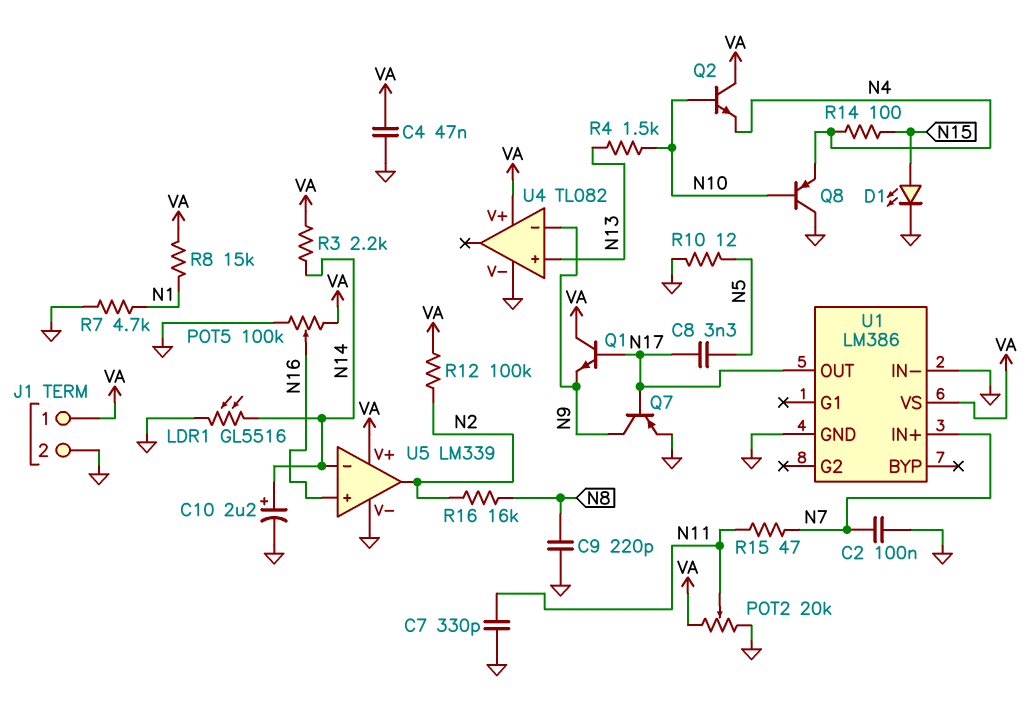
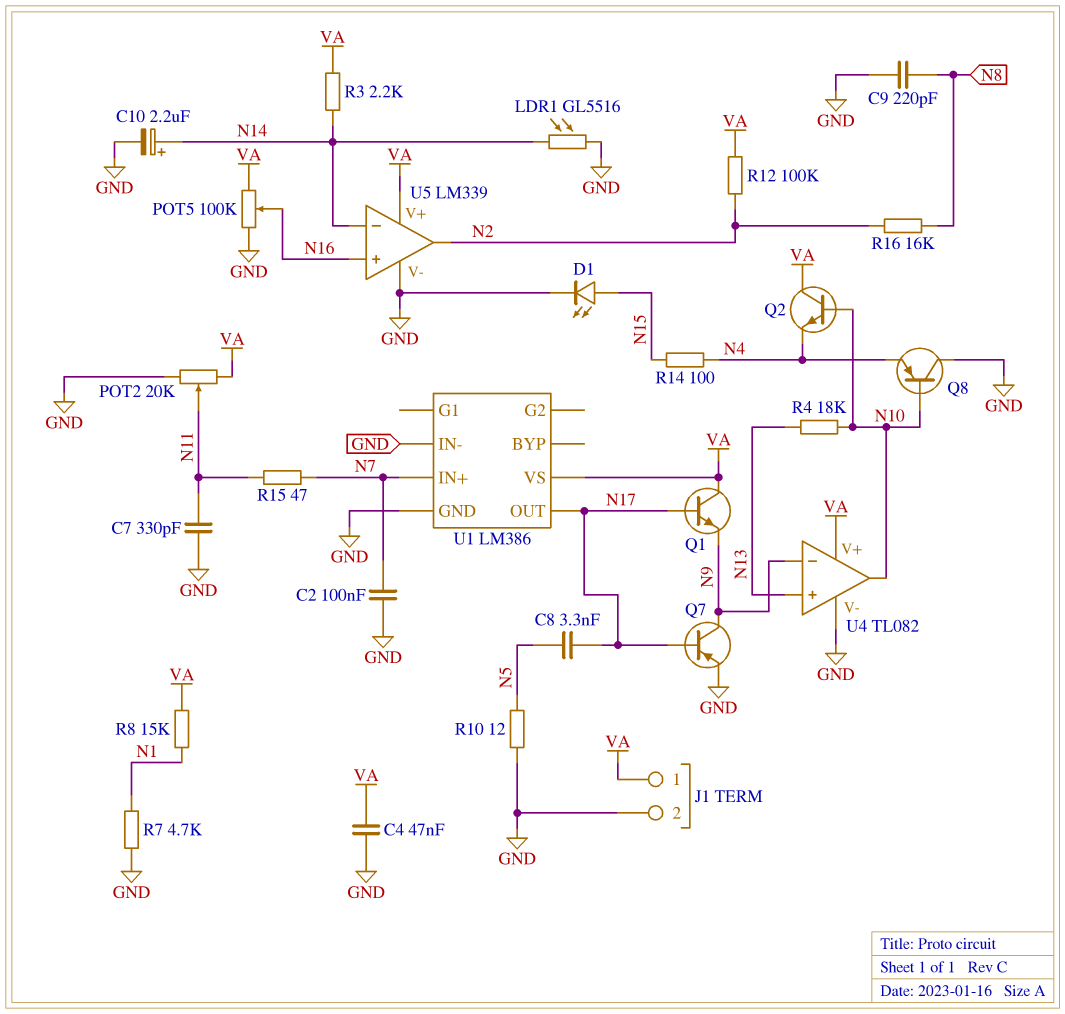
R4: 1.5k (N10, N13) -> 18k (N10, N13)
U4 pin out: none -> N10

